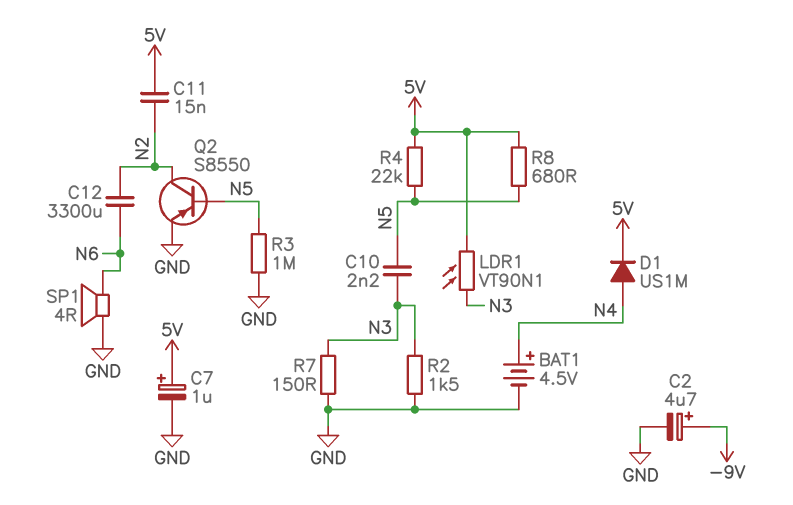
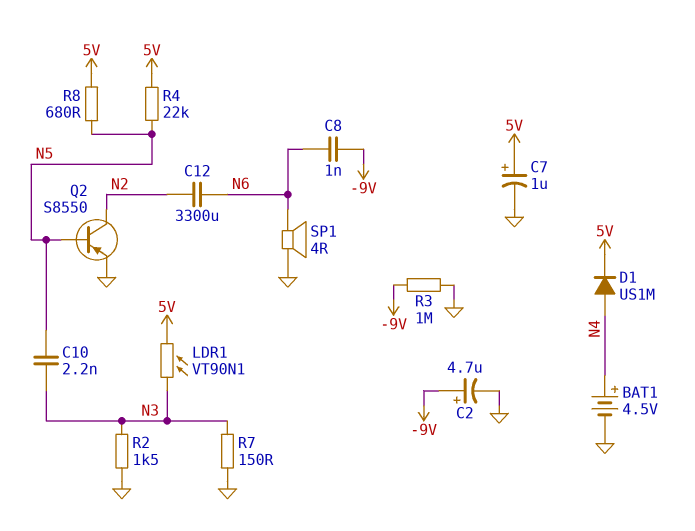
C8: none -> 1nF (-9V, N6)
C11: 15nF (5V, N2) -> none
R3: 1M (GND, N5) -> 1M (-9V, GND)

